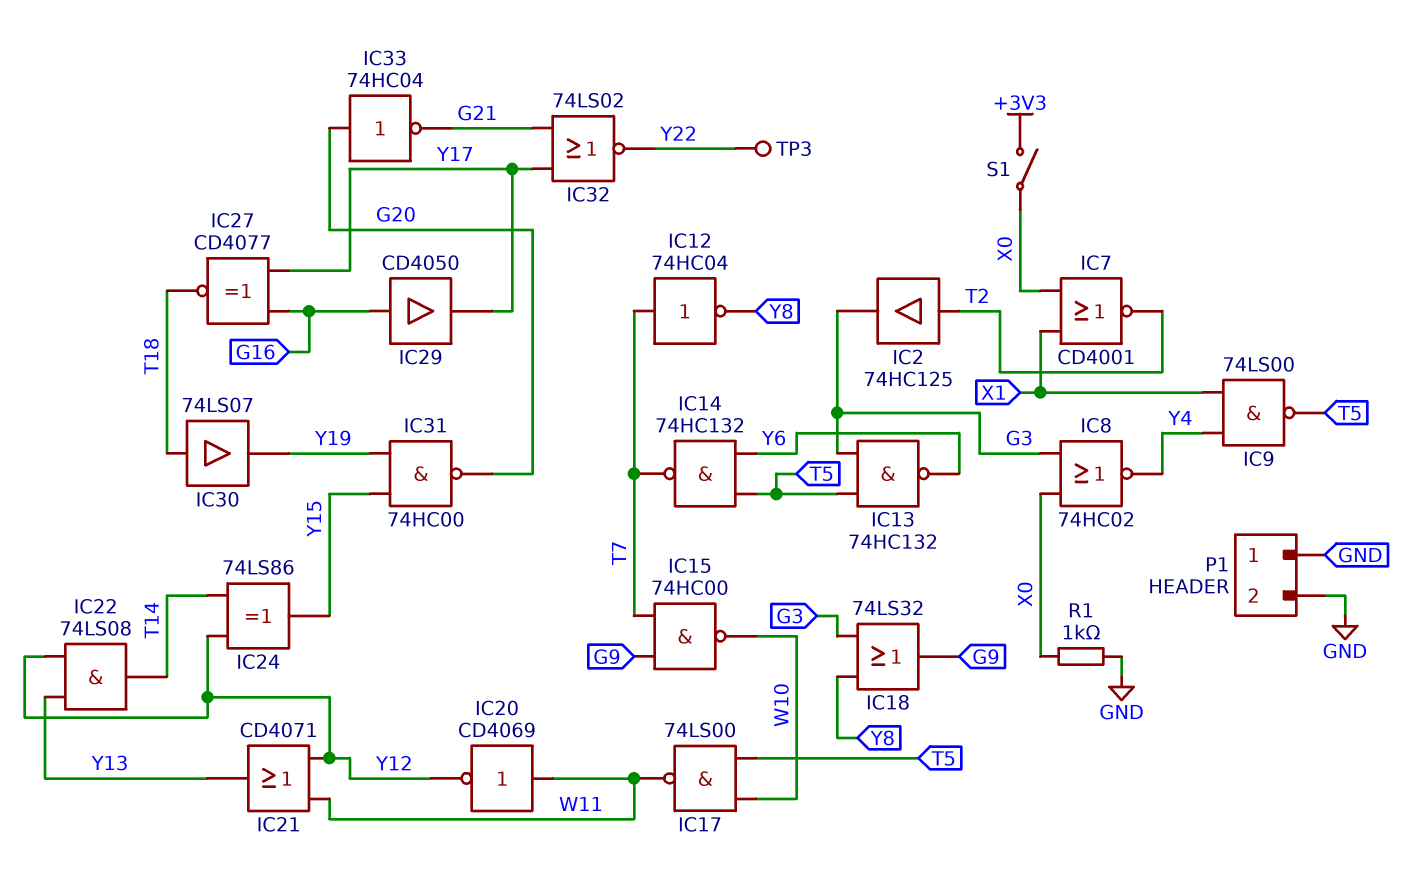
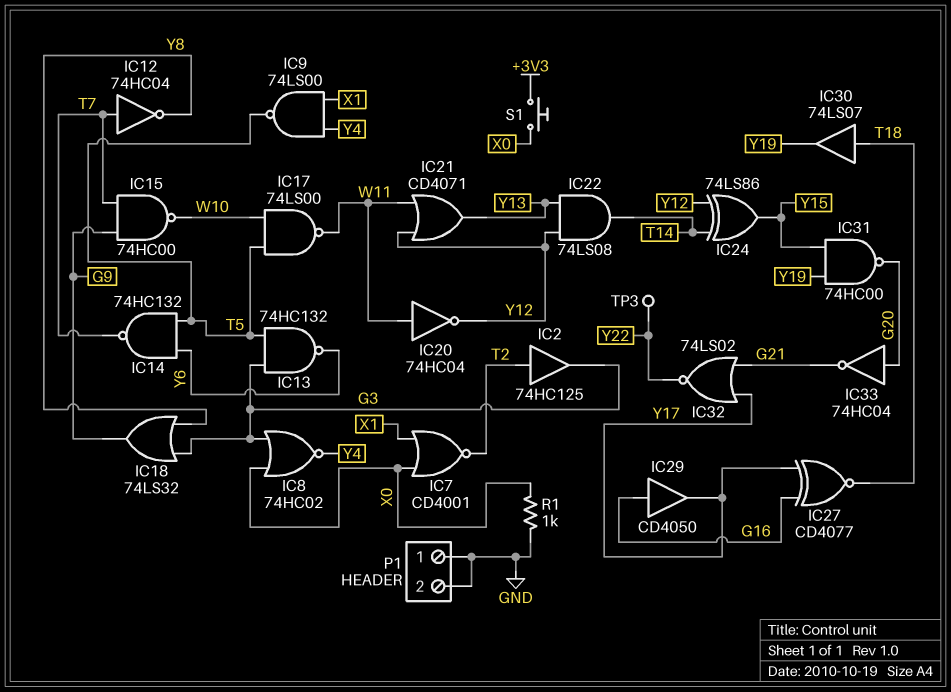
IC20: NOT CD4069 (in W11, out Y12) -> NOT 74HC04 (in W11, out Y12)
S1: switch (+3V3, X0) -> button (+3V3, X0)

